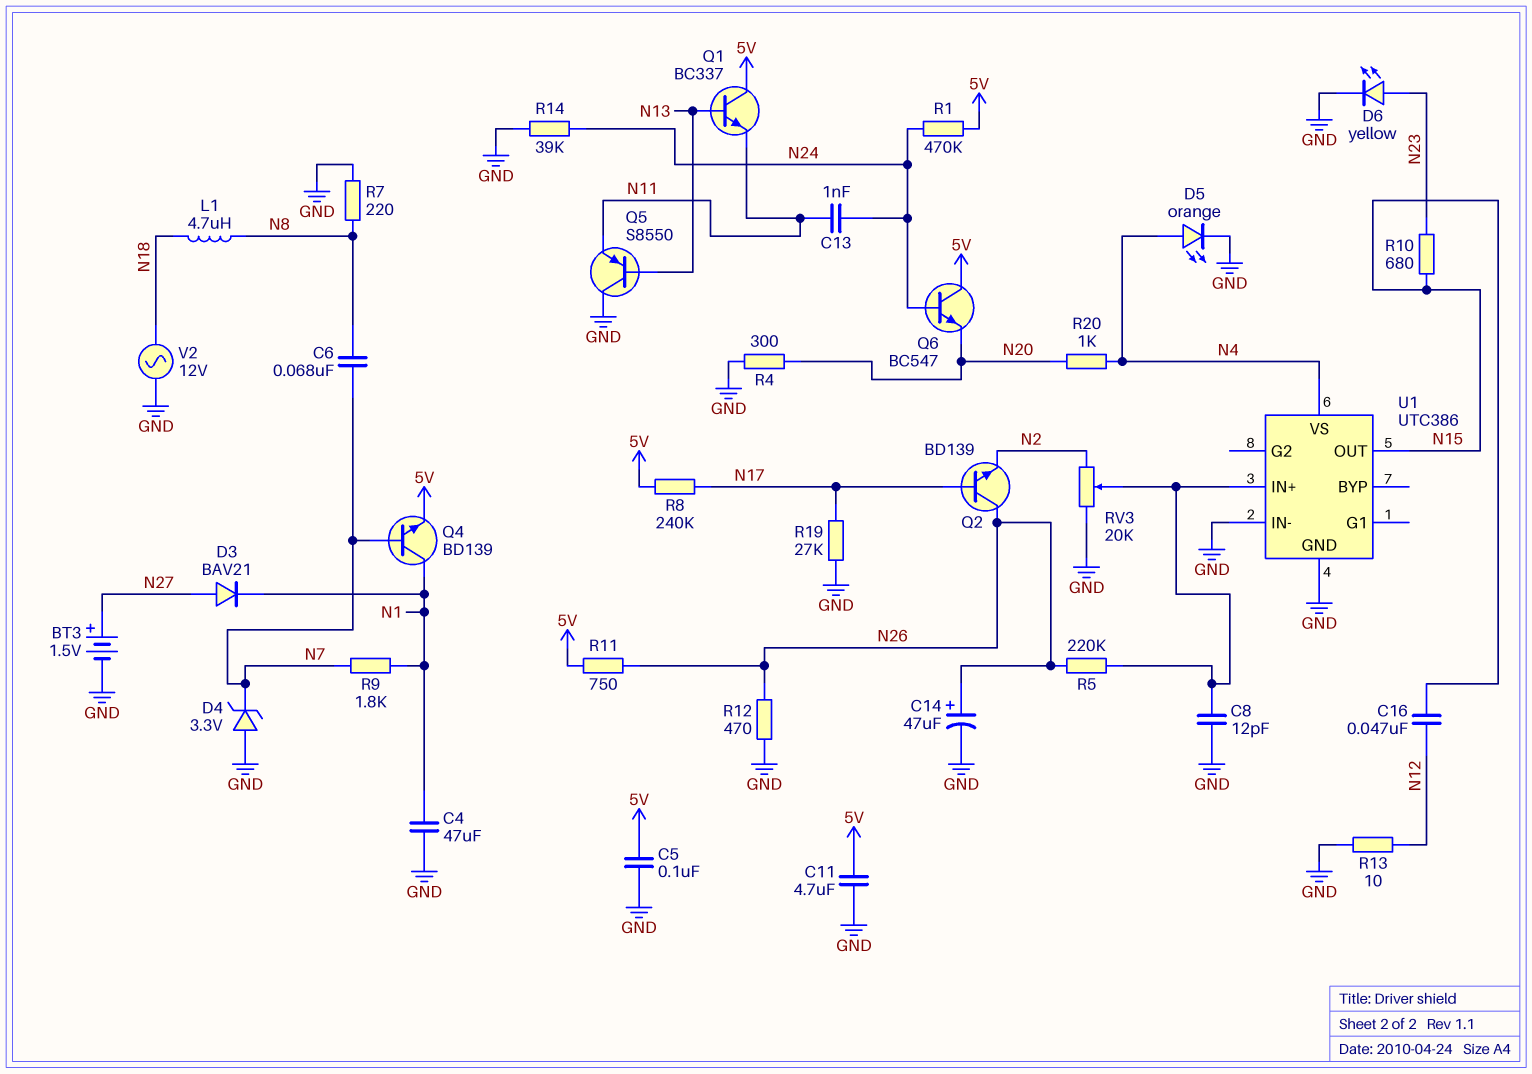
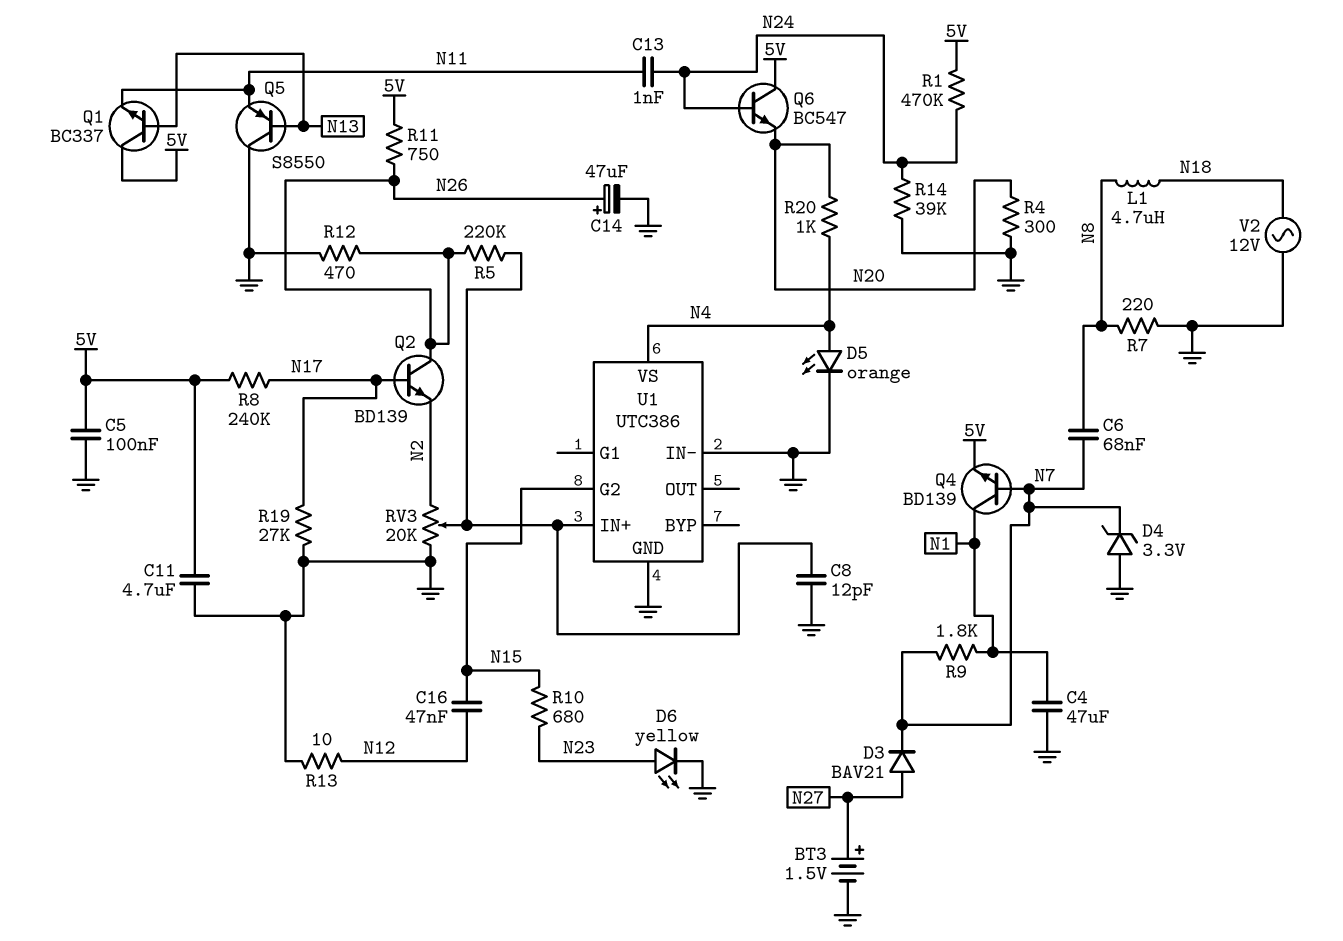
D3: diode BAV21 (A N27, K N1) -> diode BAV21 (A N27, K N7)
U1 pin G2: none -> N15
U1 pin OUT: N15 -> none

